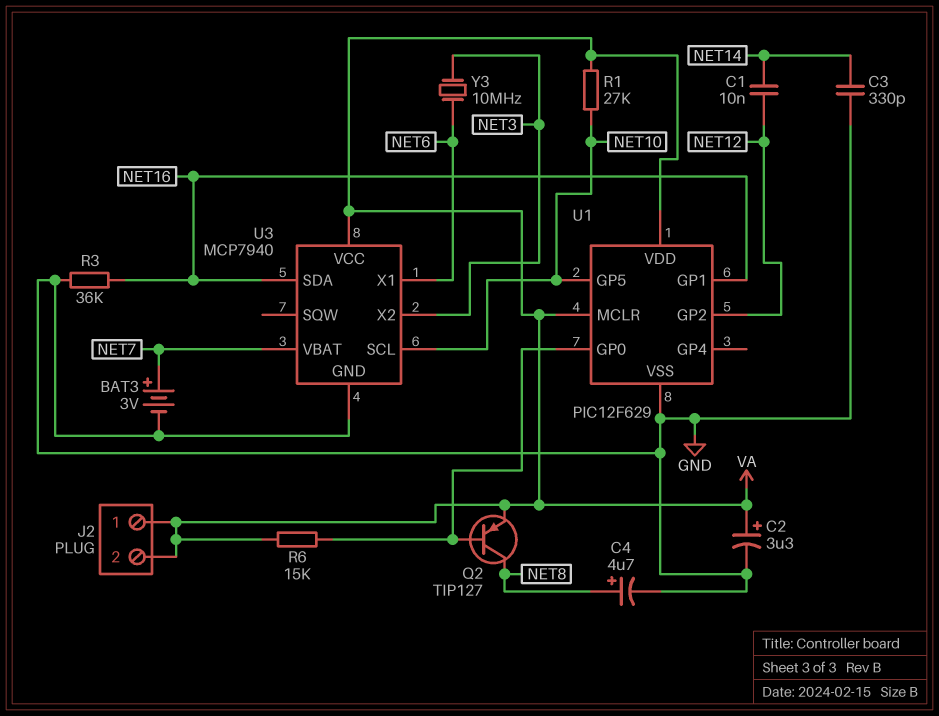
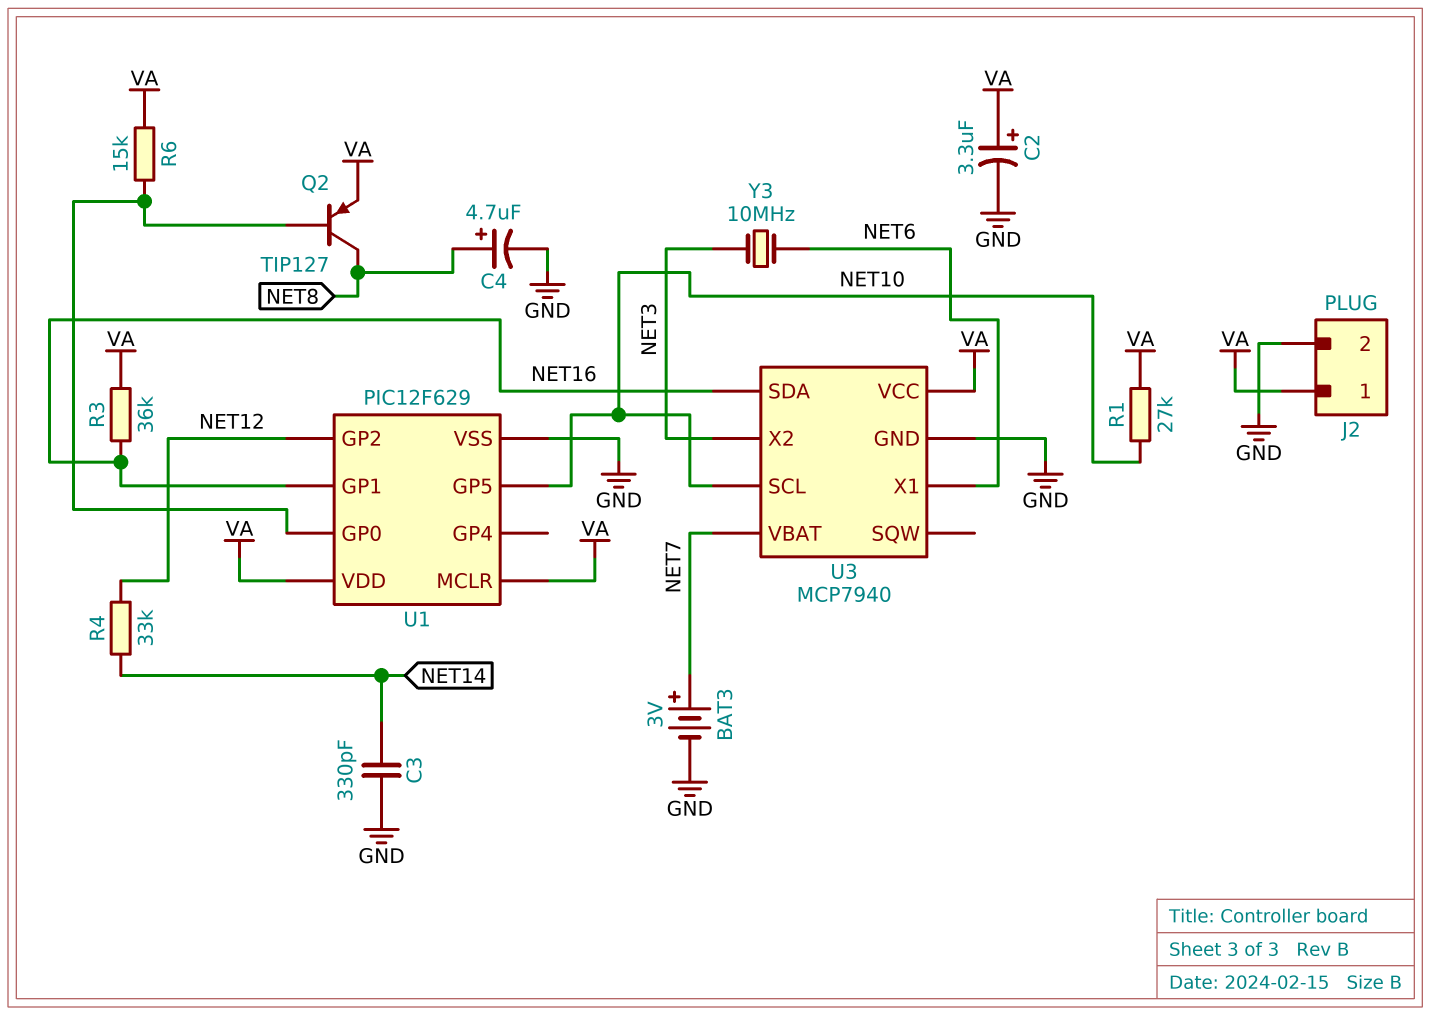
C1: 10nF (NET12, NET14) -> none
J2 pin 2: VA -> GND
R3: 36k (GND, NET16) -> 36k (NET16, VA)
R4: none -> 33k (NET12, NET14)

